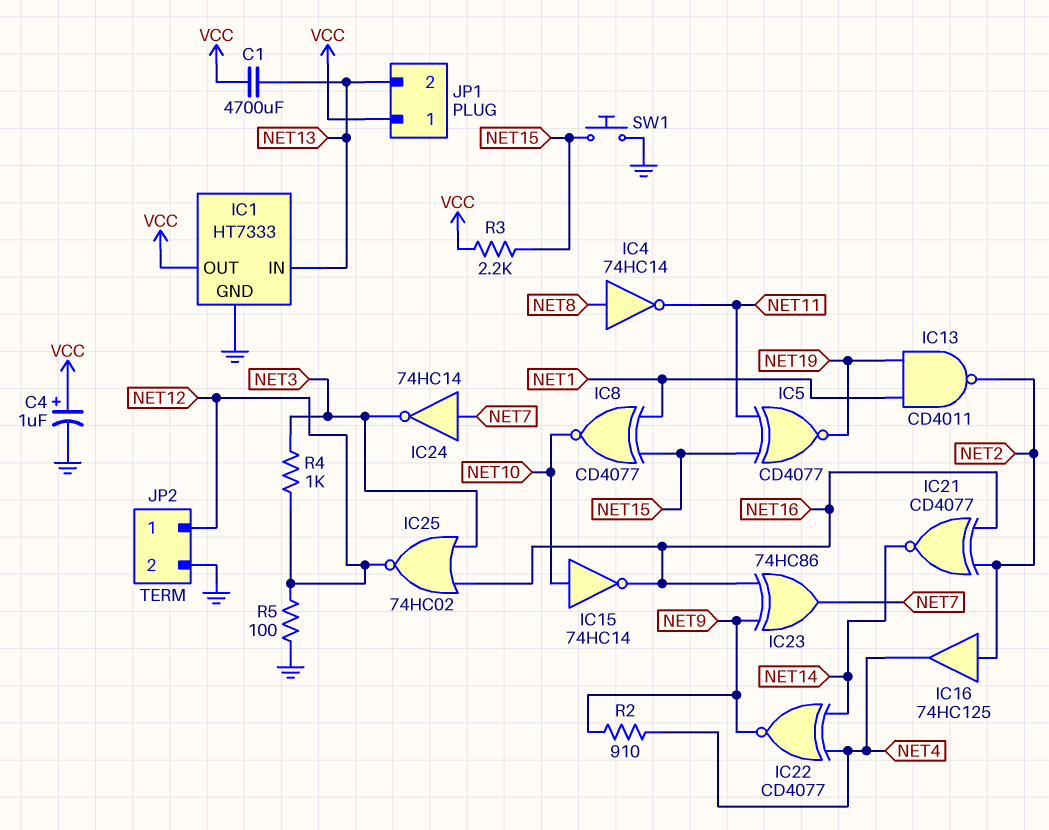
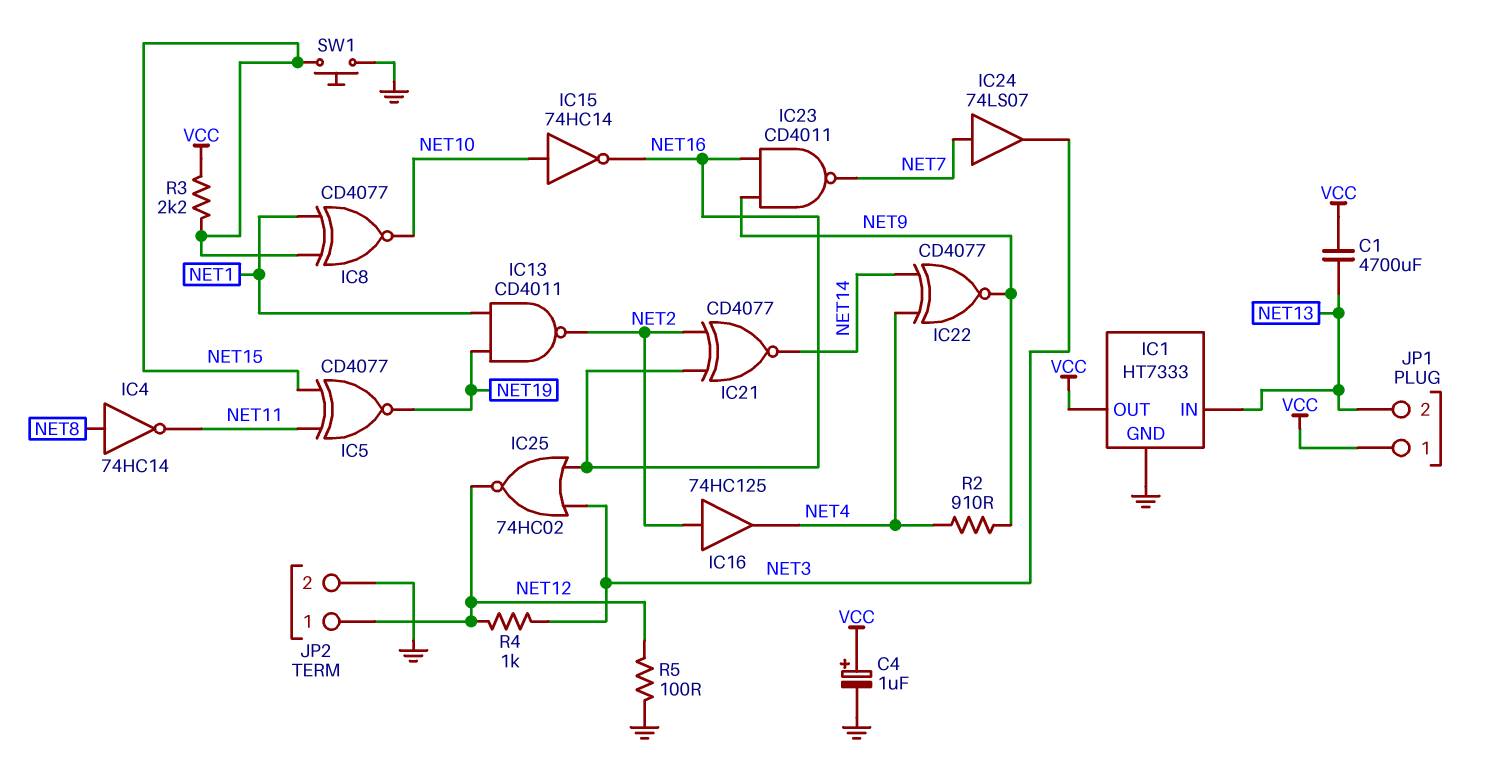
IC23: XOR 74HC86 (in NET9, in NET16, out NET7) -> NAND CD4011 (in NET9, in NET16, out NET7)
IC24: NOT 74HC14 (in NET7, out NET3) -> buffer 74LS07 (in NET7, out NET3)

